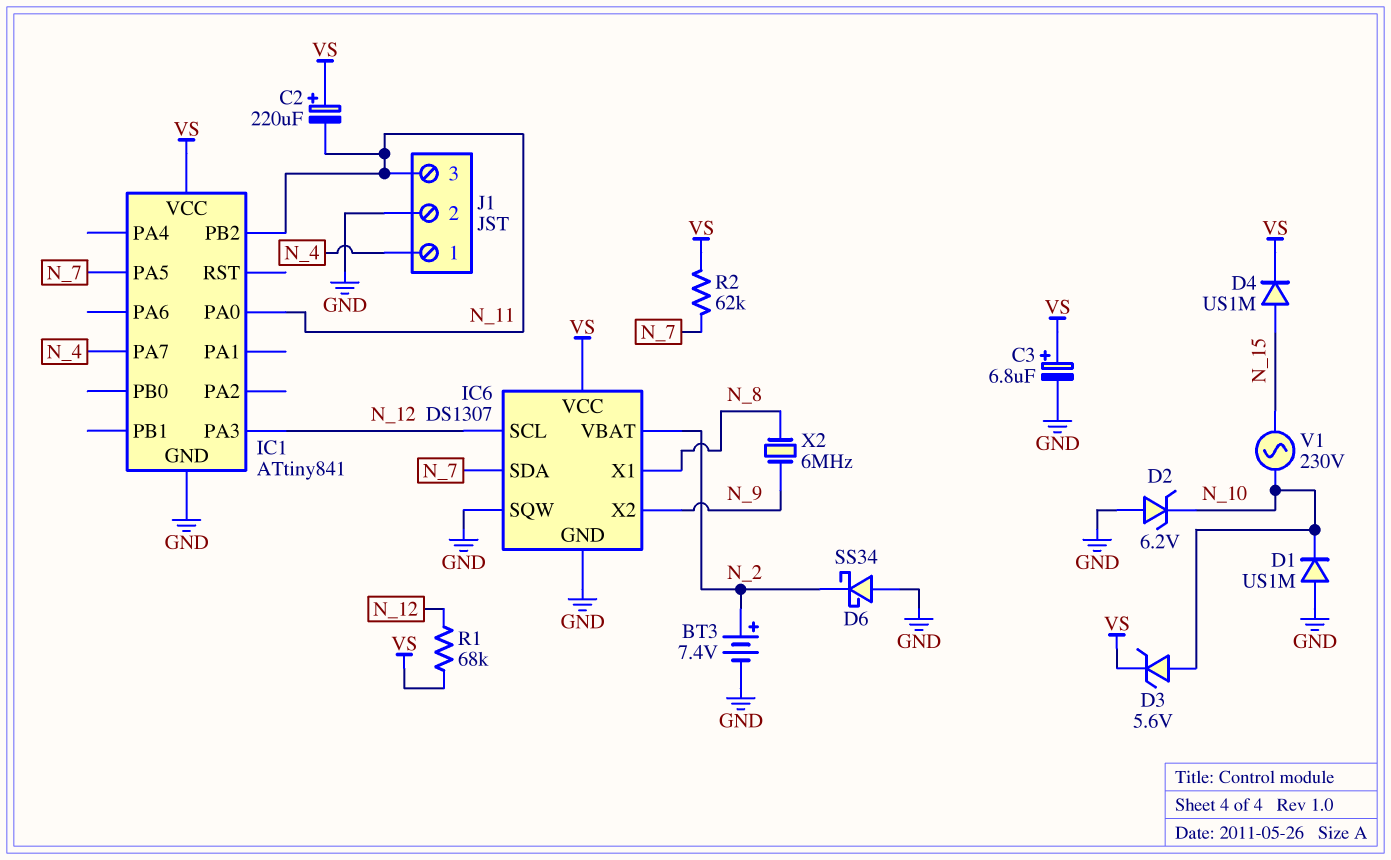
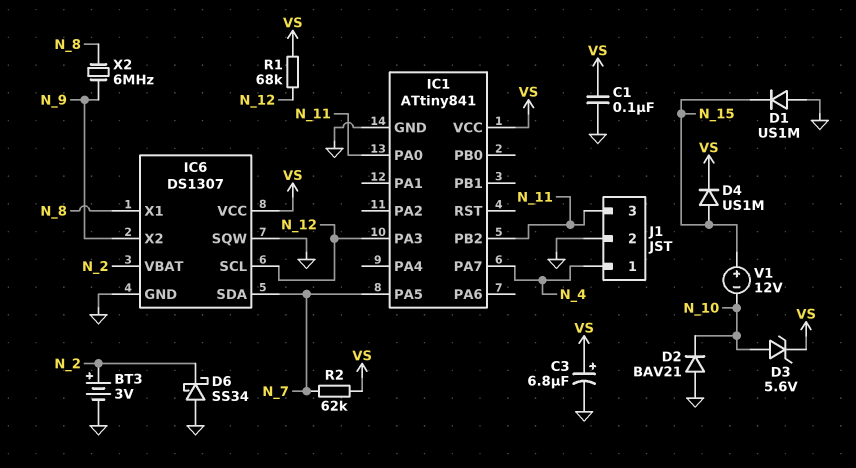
BT3: 7.4V (plus N_2, minus GND) -> 3V (plus N_2, minus GND)
C1: none -> 100nF (GND, VS)
C2: 220uF (plus VS, minus N_11) -> none
D1: diode US1M (A GND, K N_10) -> diode US1M (A GND, K N_15)
D2: zener 6.2V (A GND, K N_10) -> diode BAV21 (A GND, K N_10)
V1: AC 230V (N_10, N_15) -> 12V (plus N_15, minus N_10)

